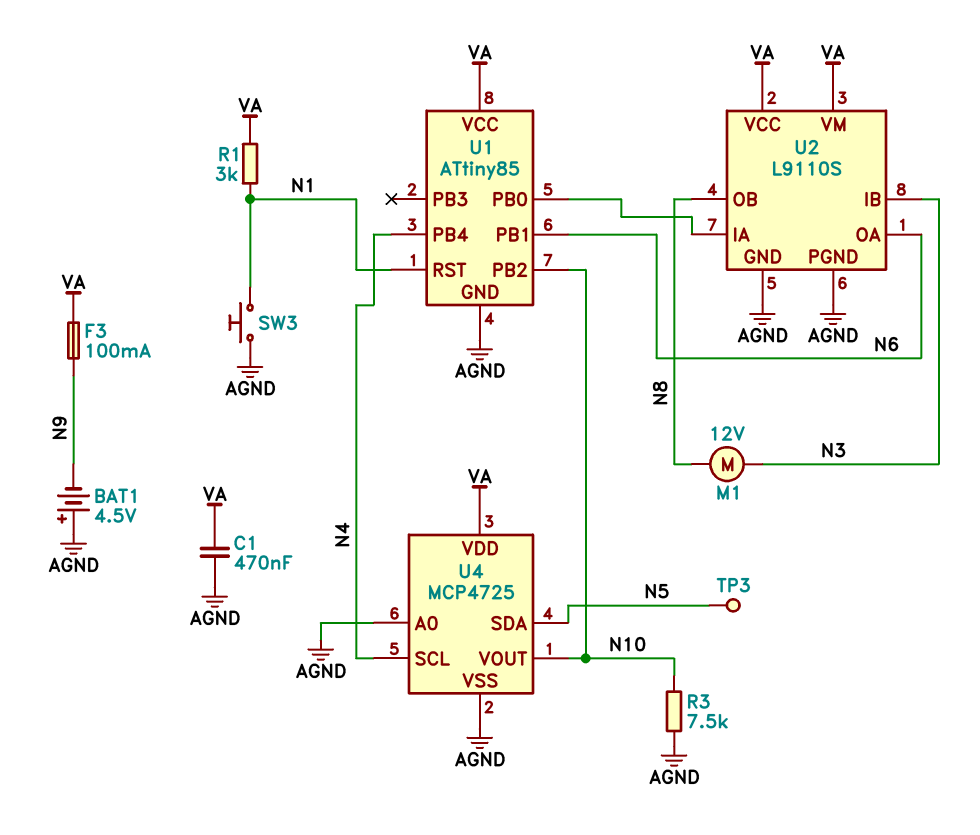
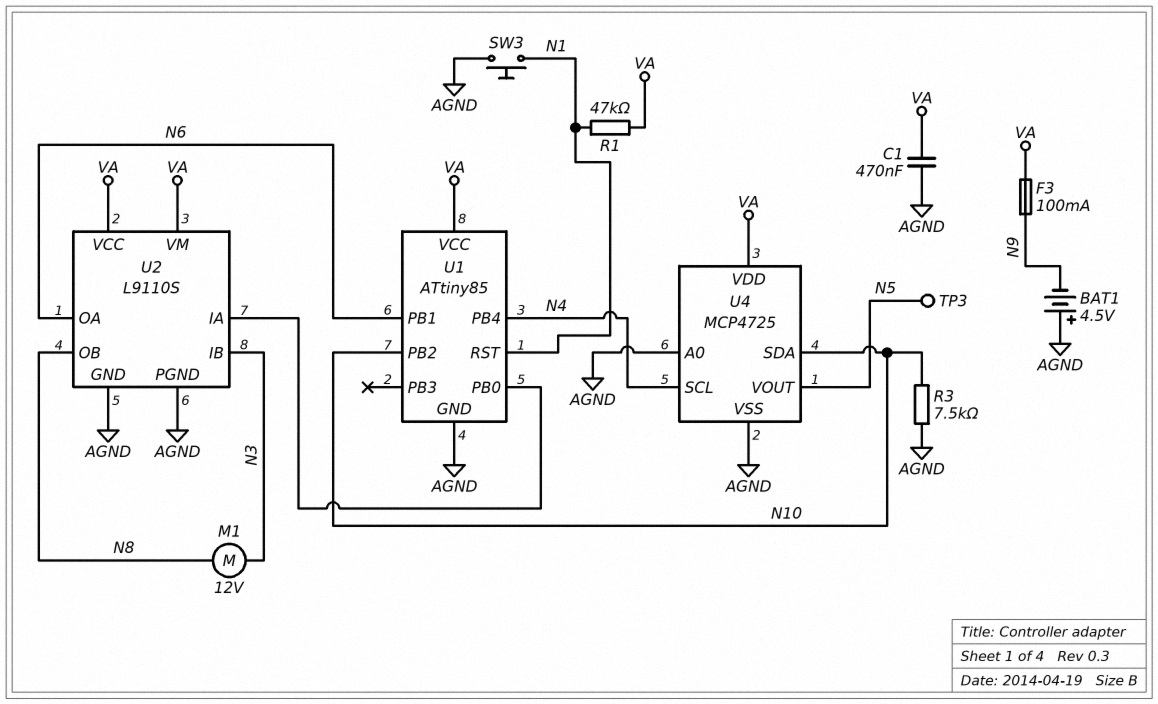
R1: 3k (N1, VA) -> 47k (N1, VA)
U4 pin SDA: N5 -> N10
U4 pin VOUT: N10 -> N5

